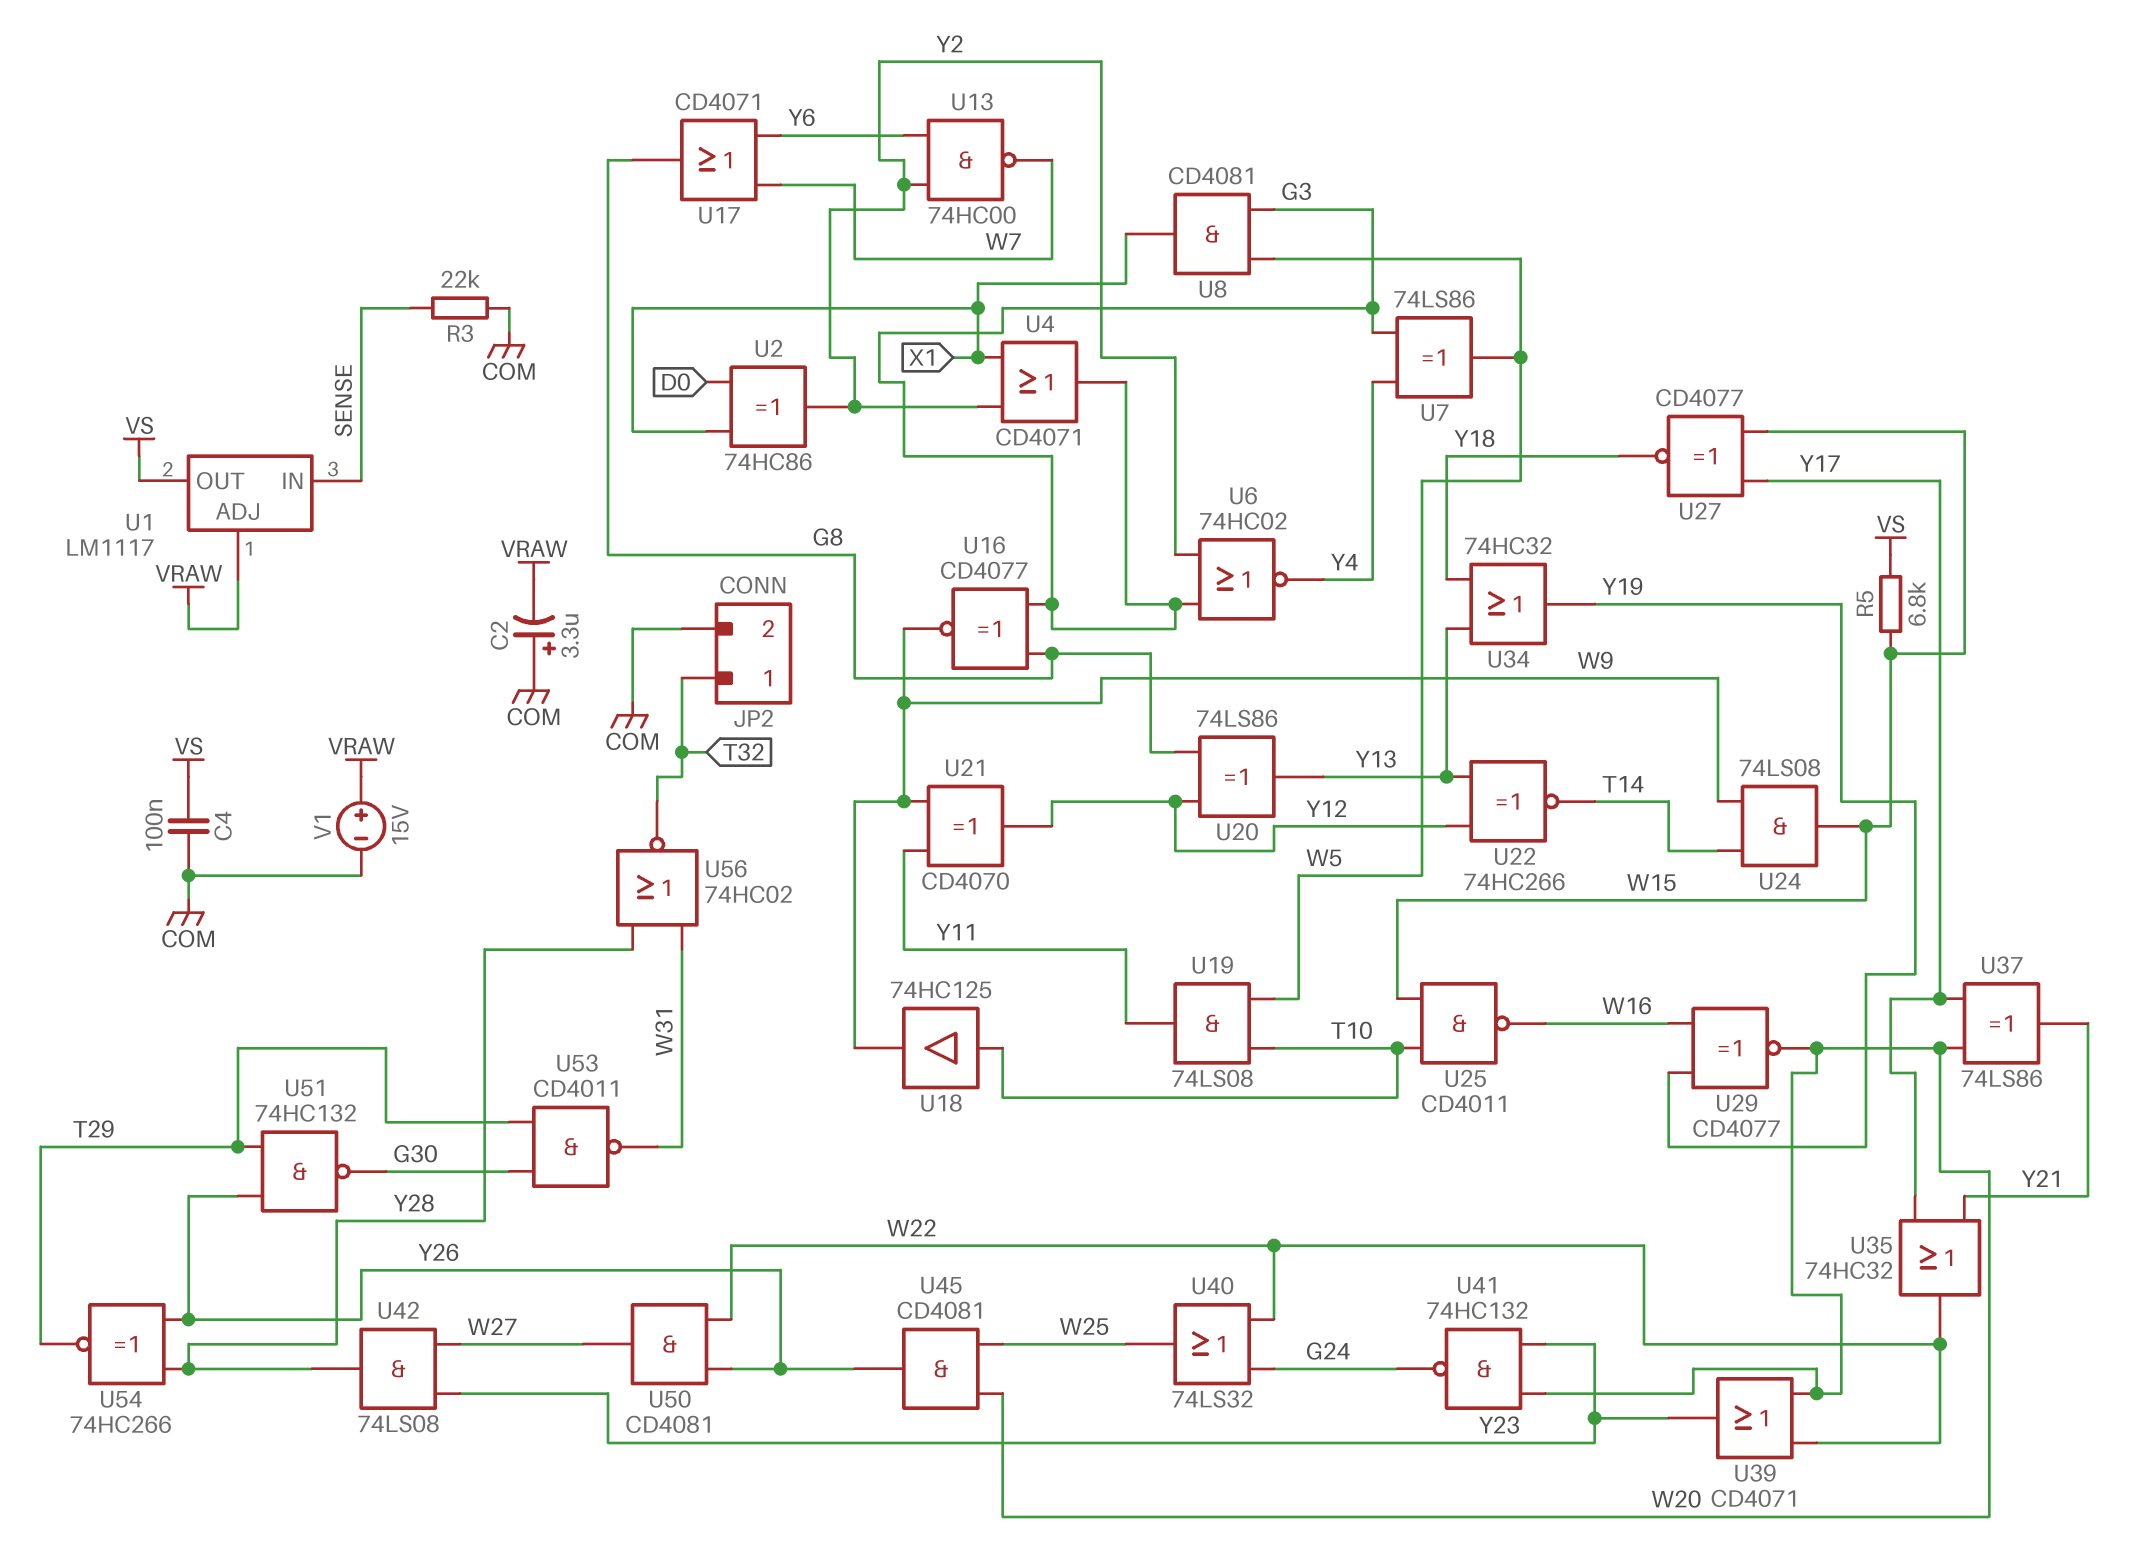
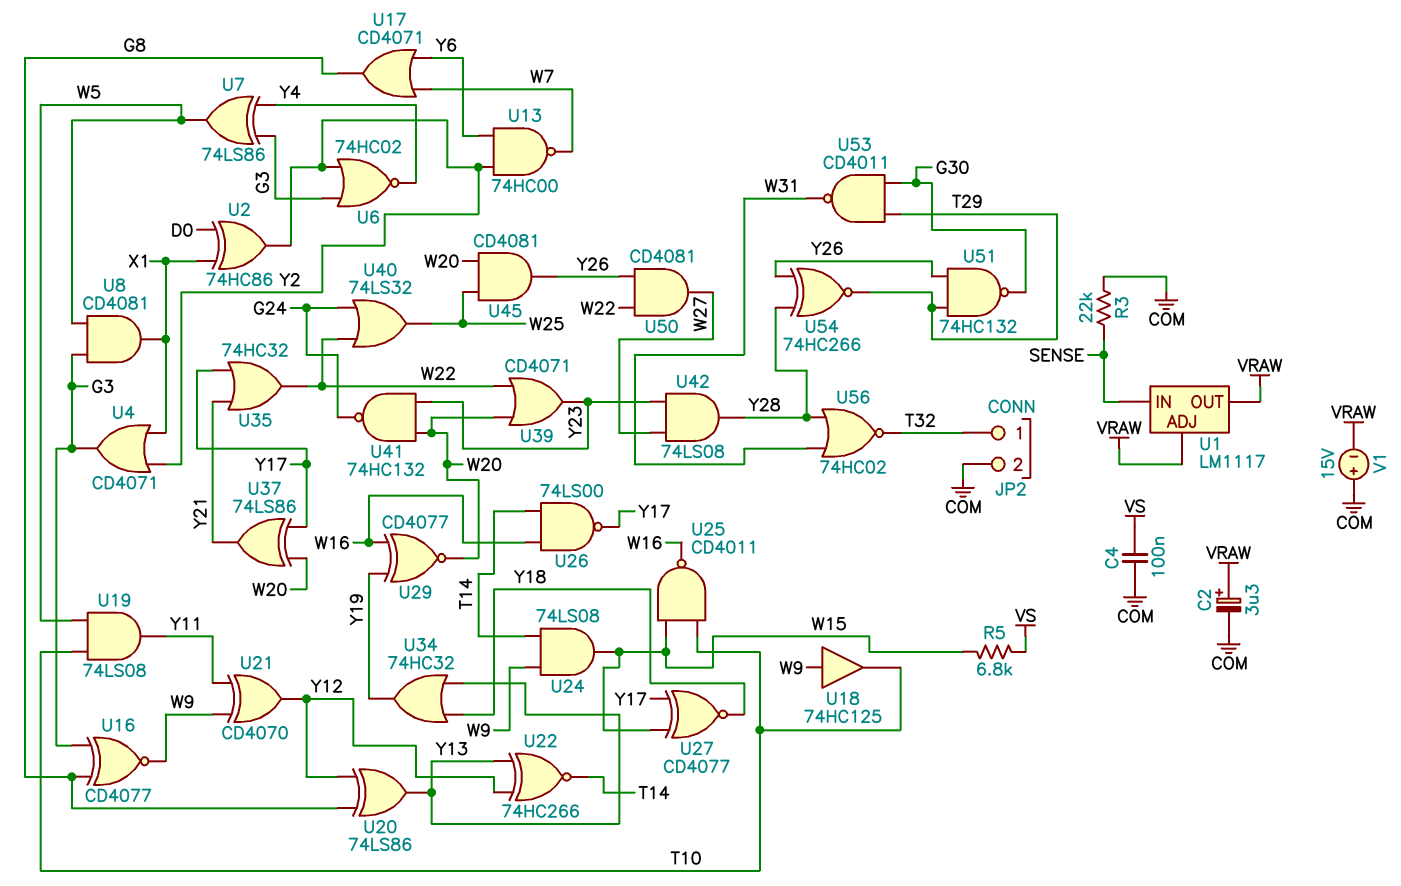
C2: 3.3uF (plus COM, minus VRAW) -> 3.3uF (plus VRAW, minus COM)
U1 pin OUT: VS -> VRAW
U18: buffer 74HC125 (in T10, out W9) -> buffer 74HC125 (in W9, out T10)
U26: none -> NAND 74LS00 (in T14, in W16, out Y17)
V1: 15V (plus VRAW, minus COM) -> 15V (plus COM, minus VRAW)

